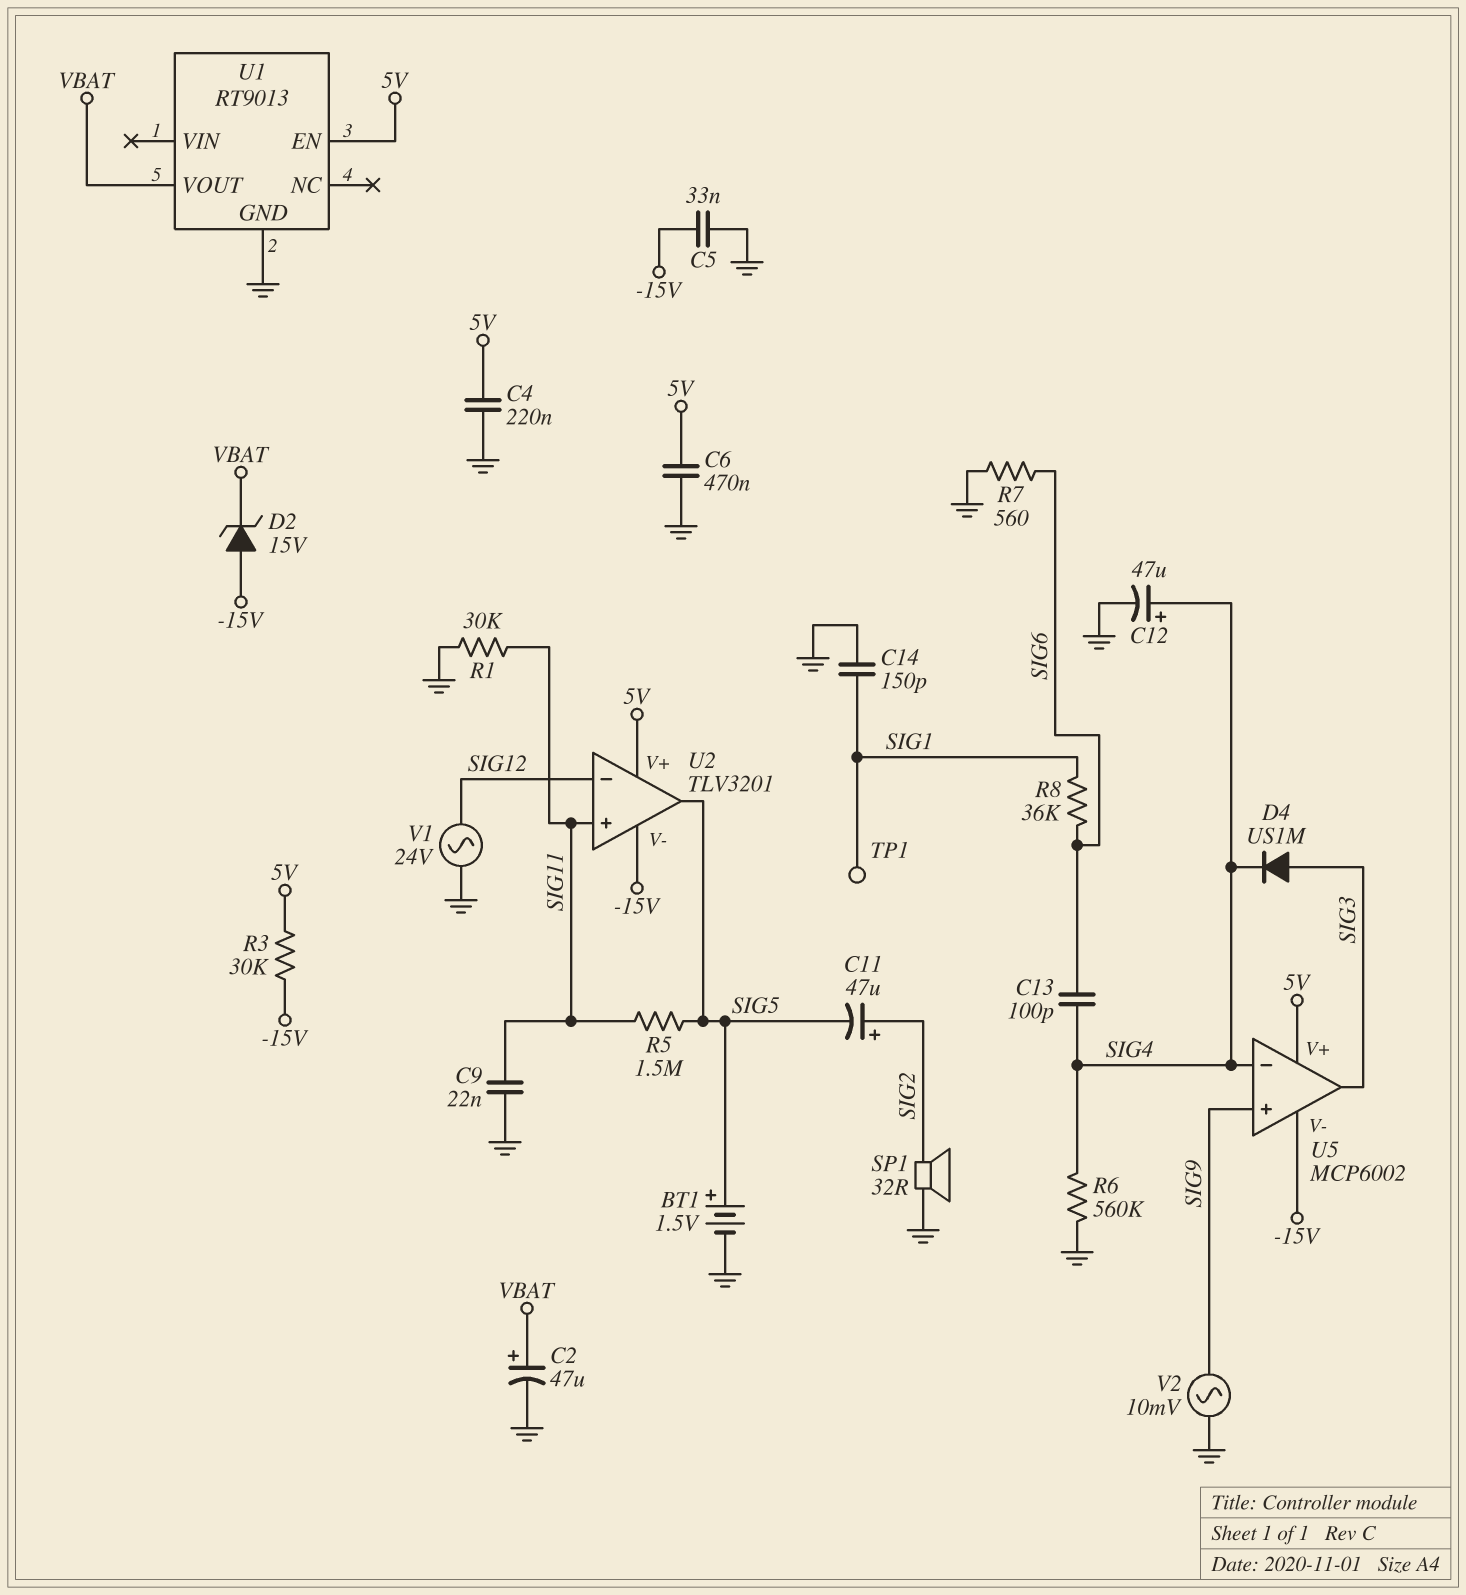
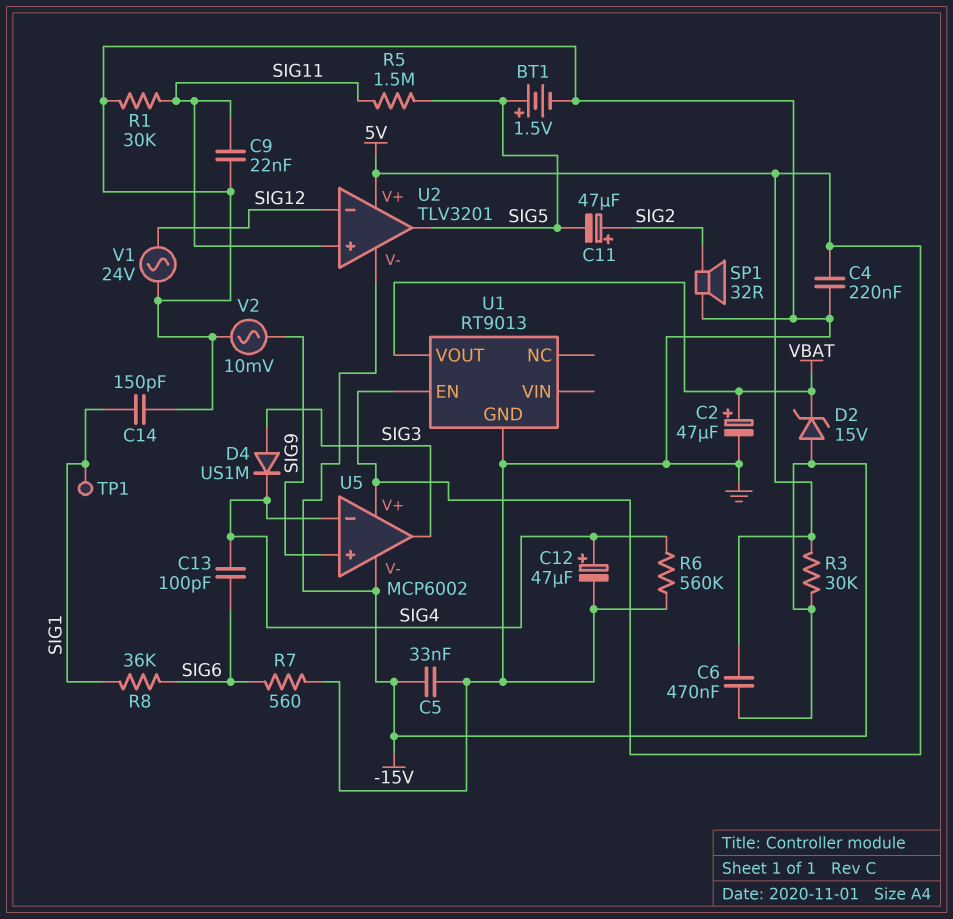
C6: 470nF (5V, GND) -> 470nF (-15V, 5V)

